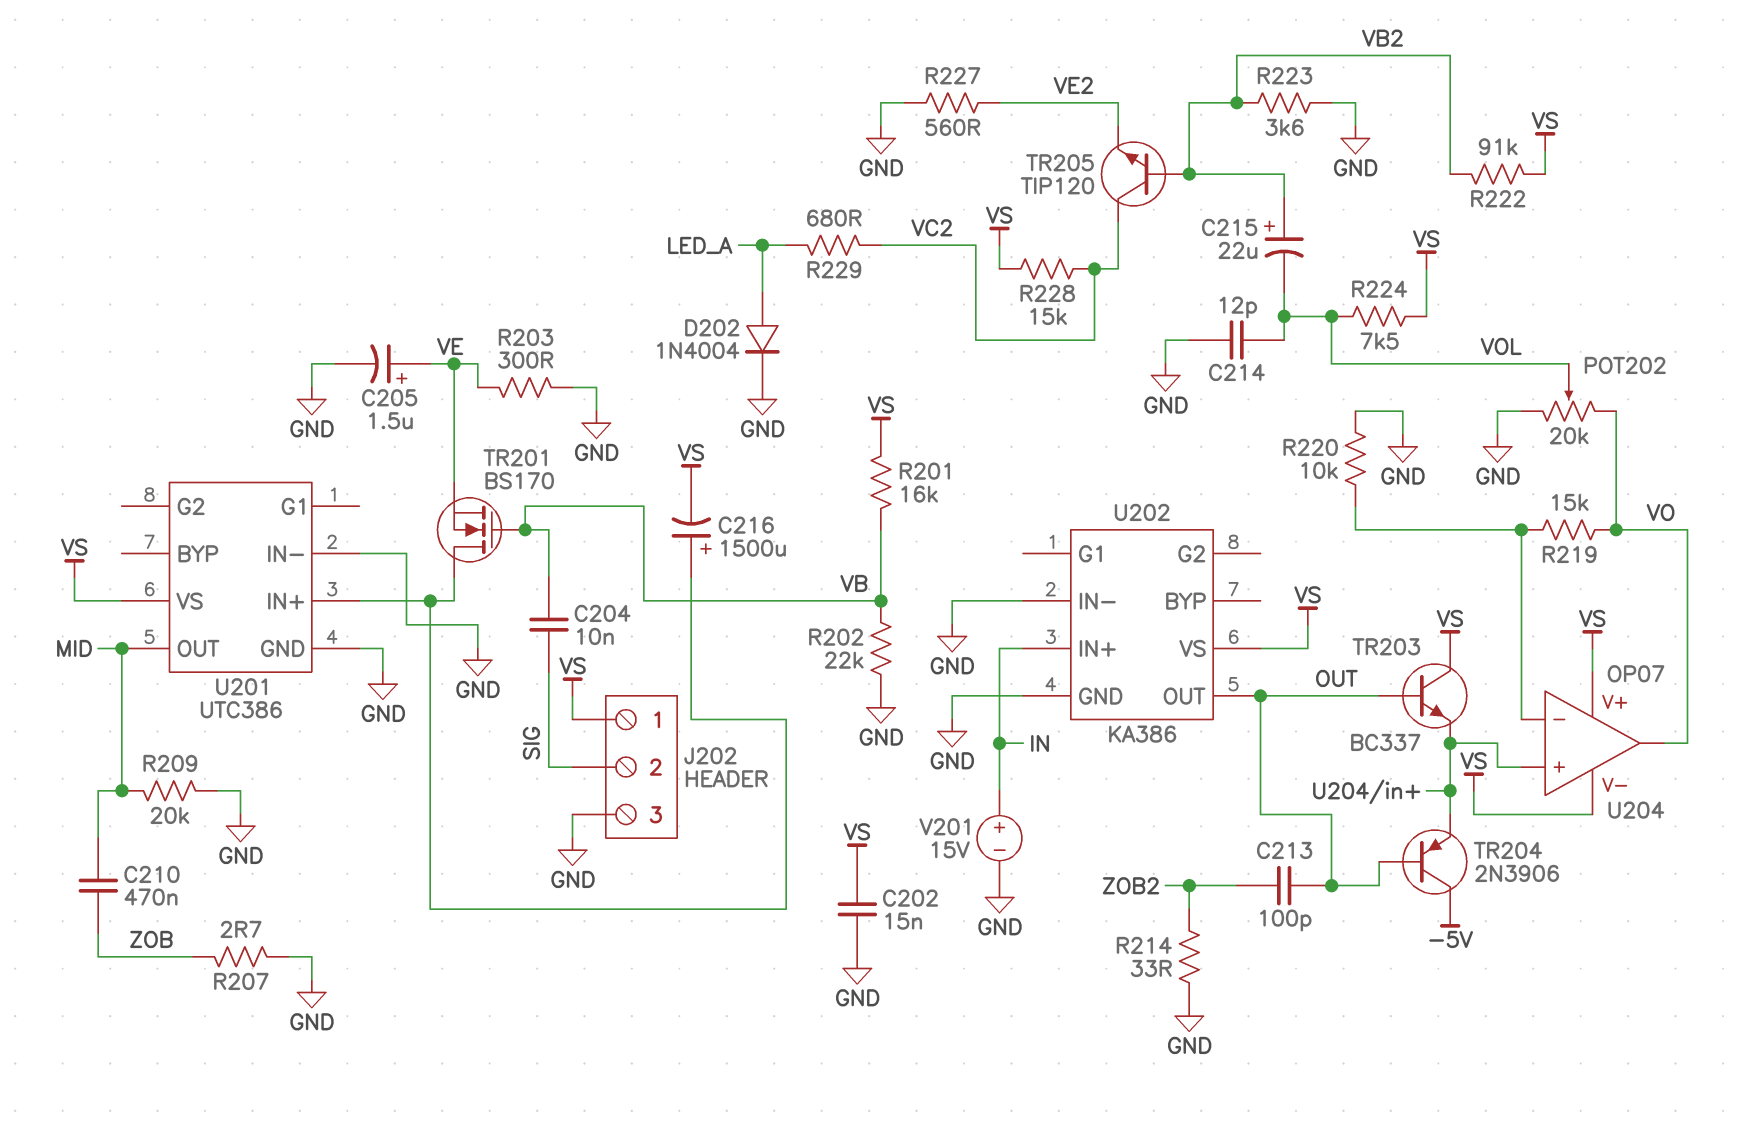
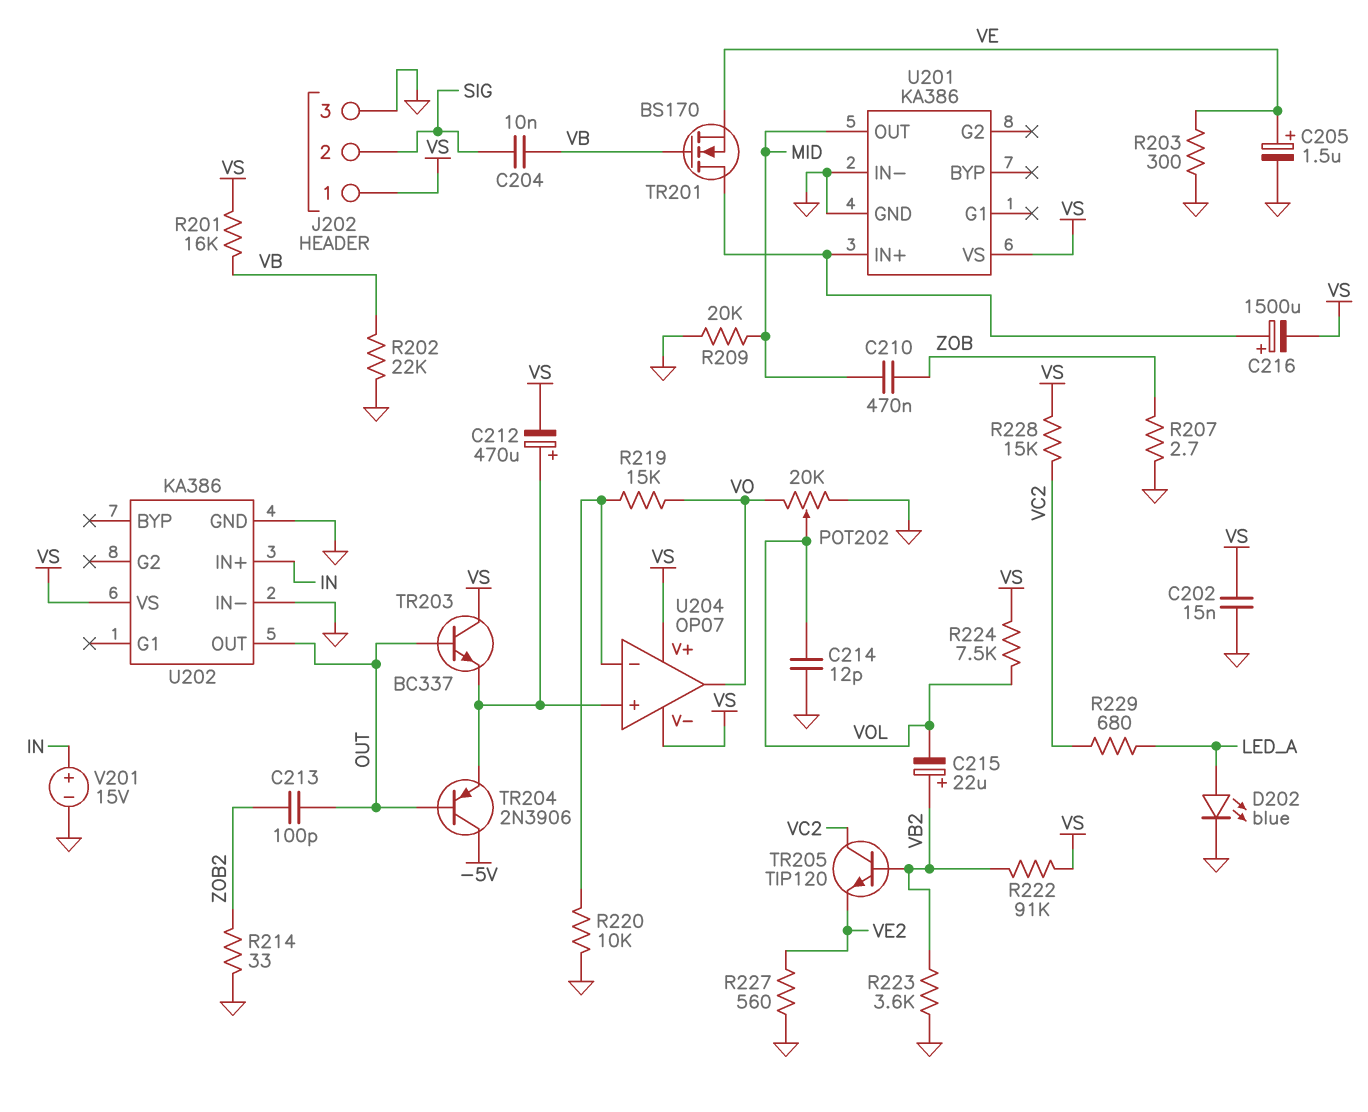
C212: none -> 470uF (plus U204/in+, minus VS)
D202: diode 1N4004 (A LED_A, K GND) -> LED blue (A LED_A, K GND)
U201: UTC386 -> KA386

